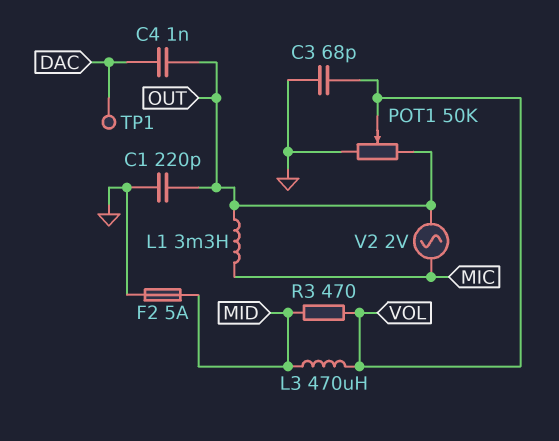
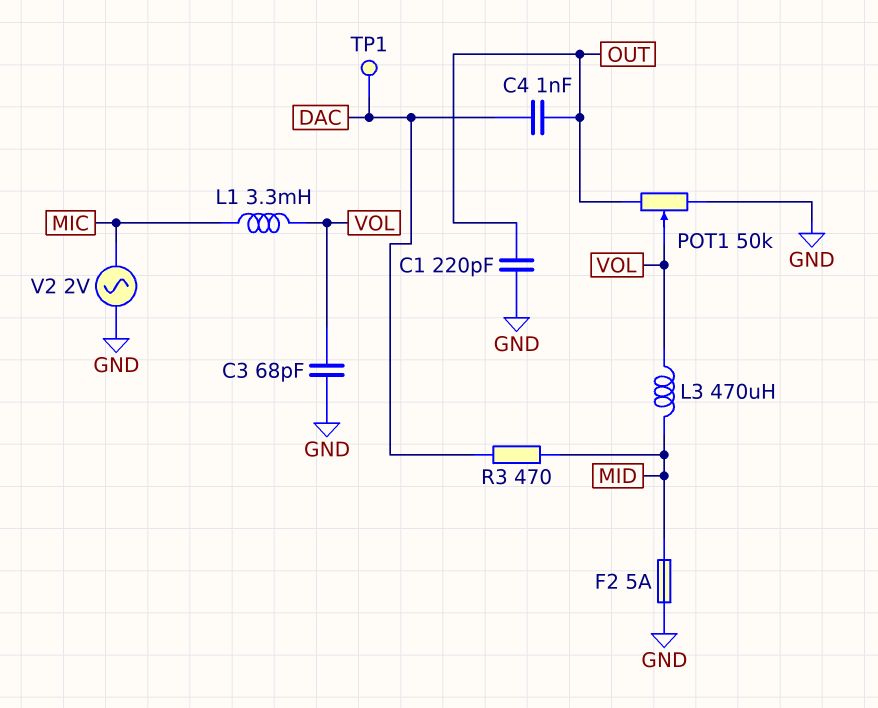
L1: 3.3mH (MIC, OUT) -> 3.3mH (MIC, VOL)
R3: 470 (MID, VOL) -> 470 (DAC, MID)
V2: AC 2V (MIC, OUT) -> AC 2V (GND, MIC)

